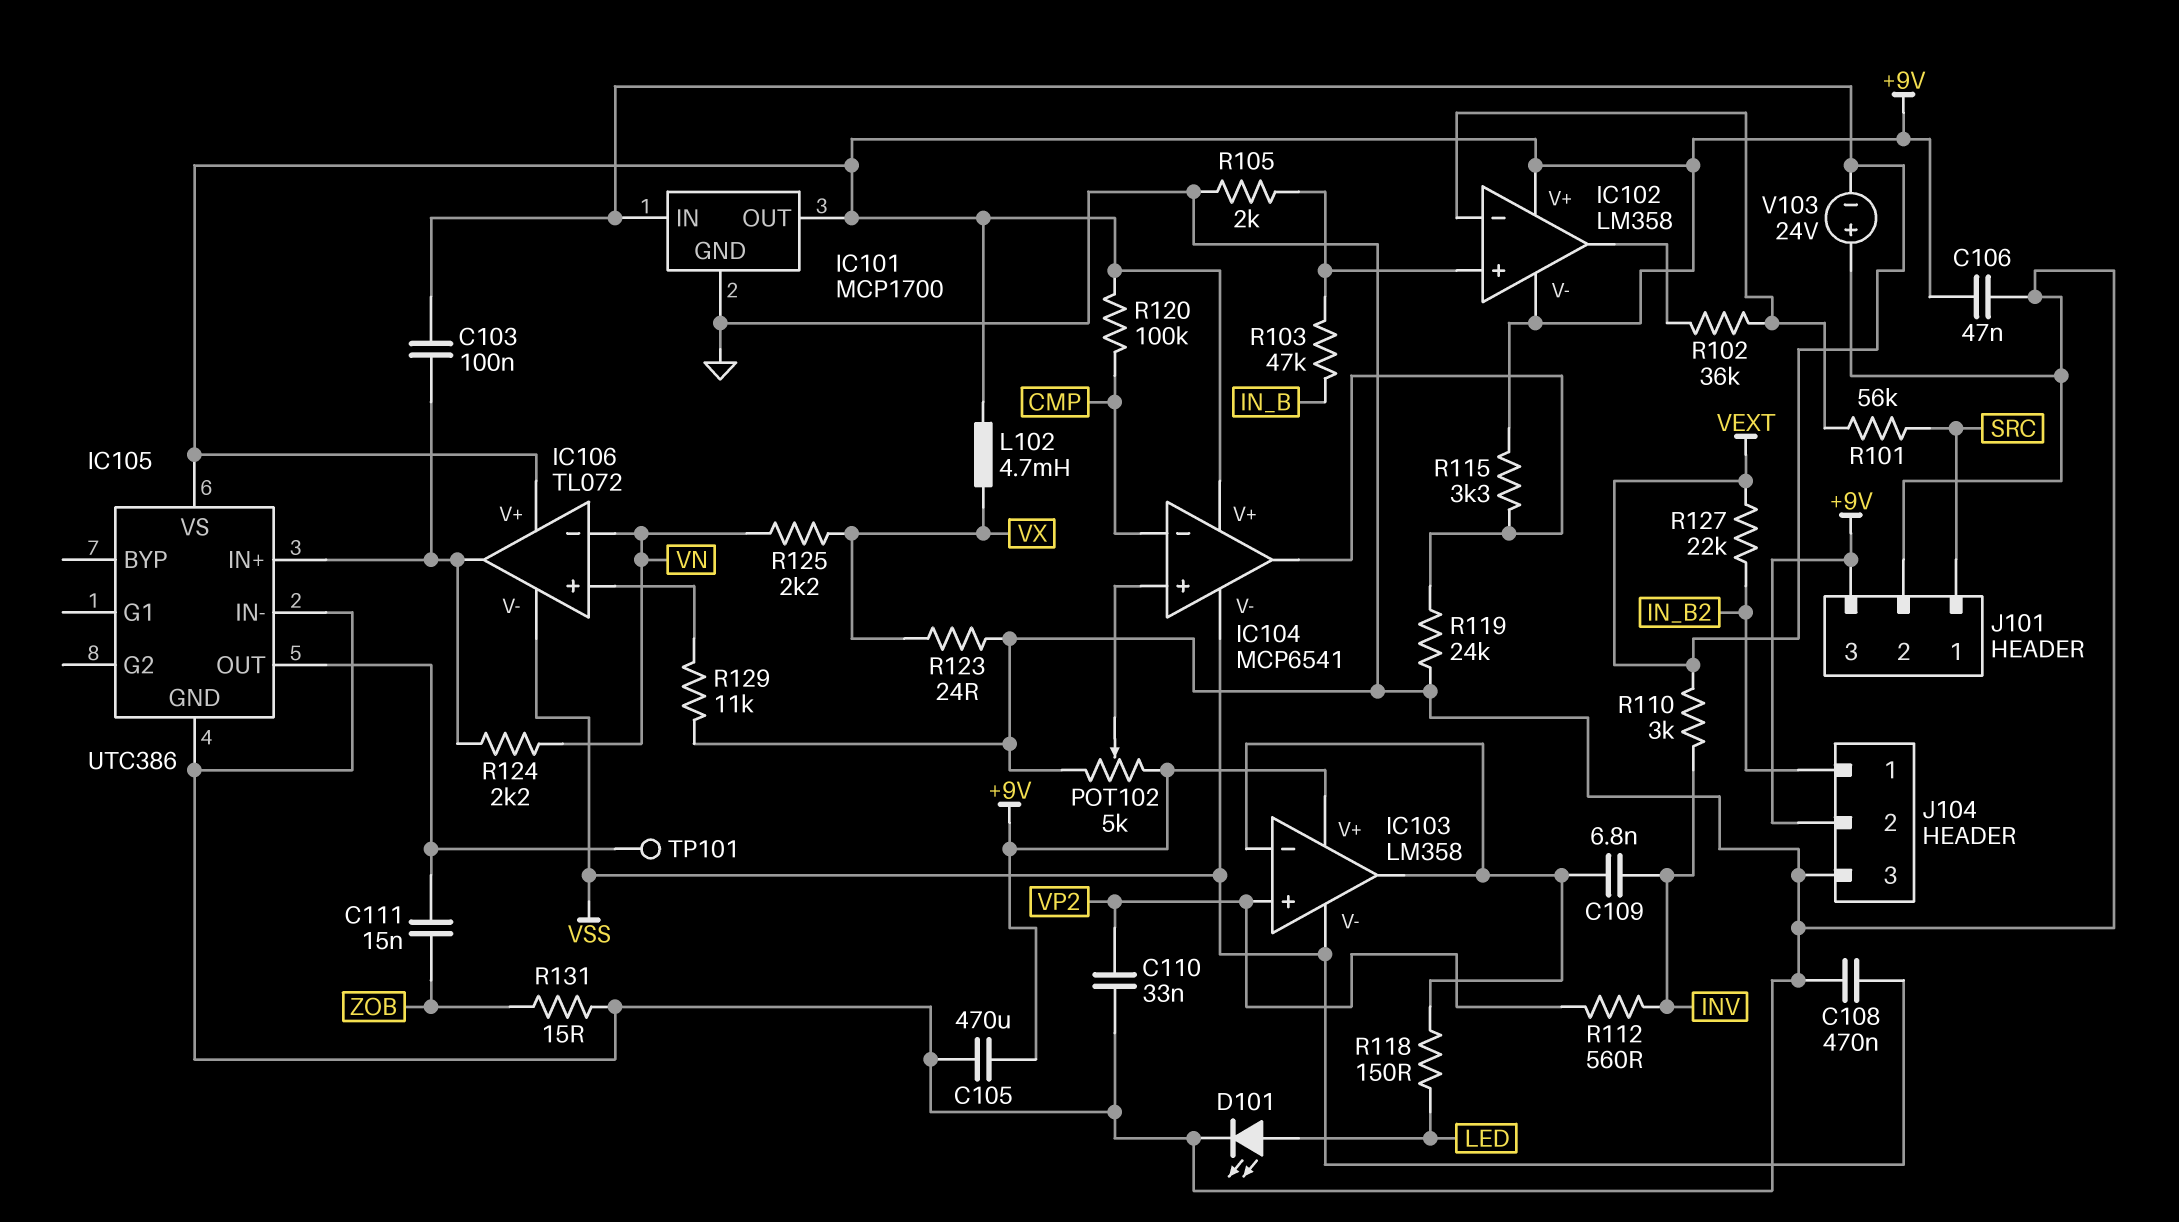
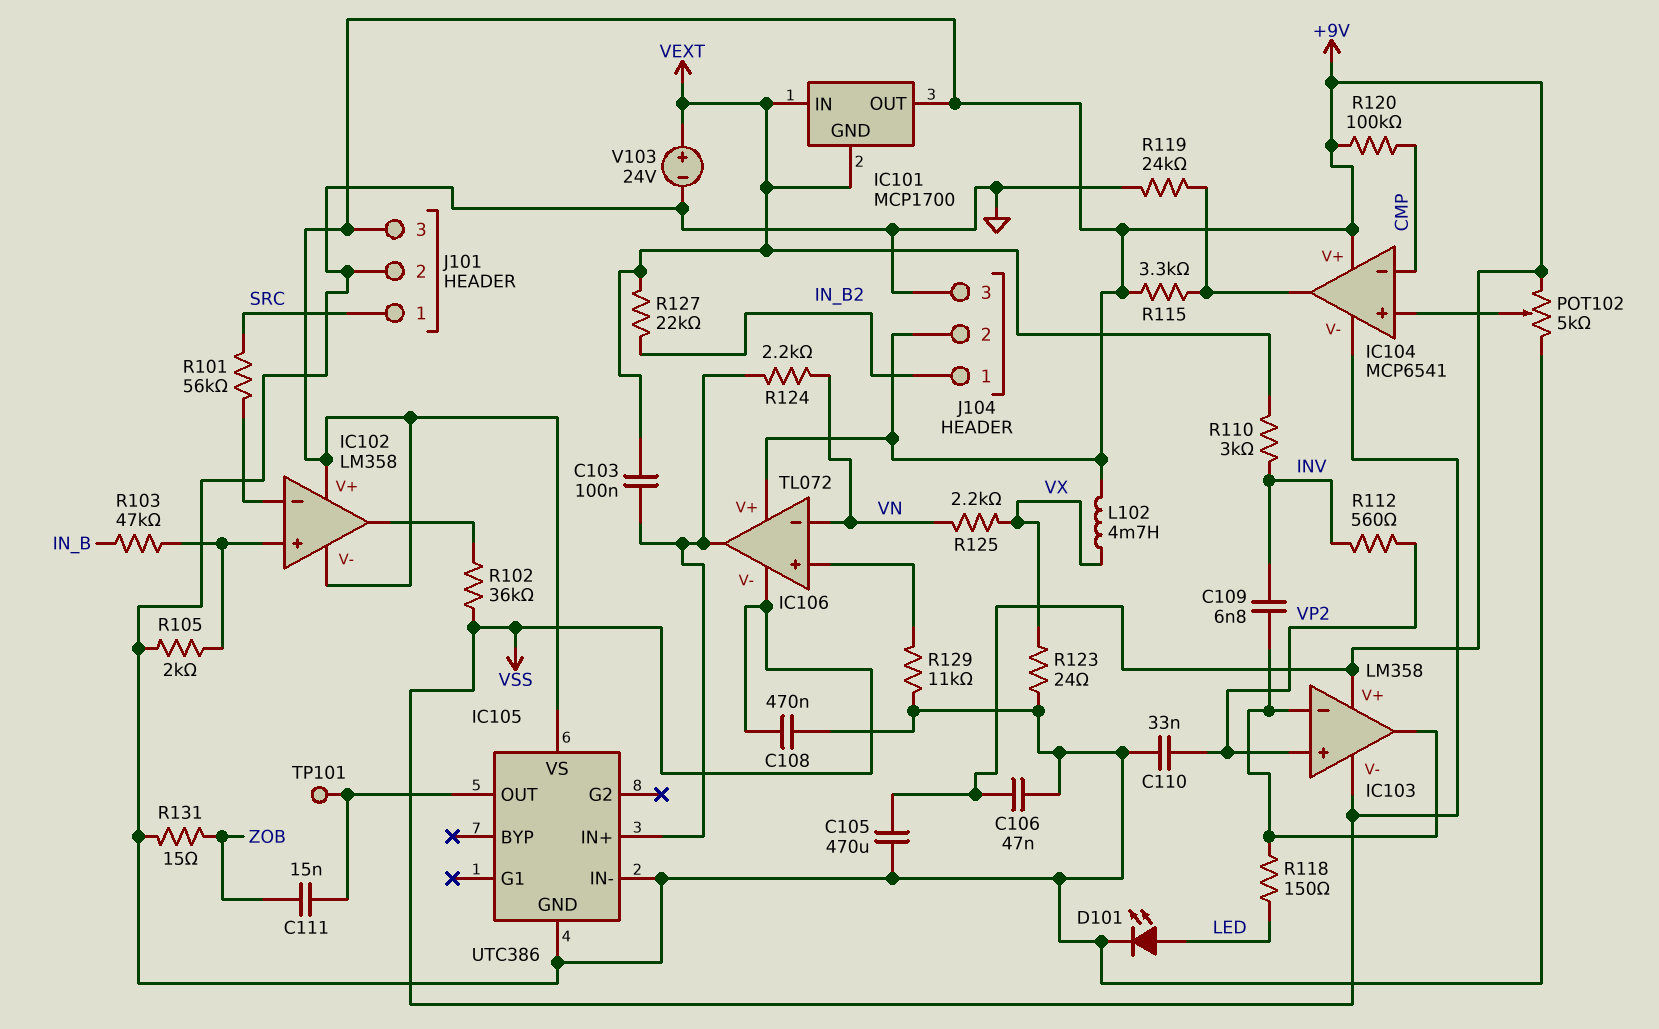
IC101 pin GND: GND -> VEXT
R102: 36k (IC102/in-, IC102/out) -> 36k (IC102/out, VSS)
V103: 24V (plus GND, minus VEXT) -> 24V (plus VEXT, minus GND)

